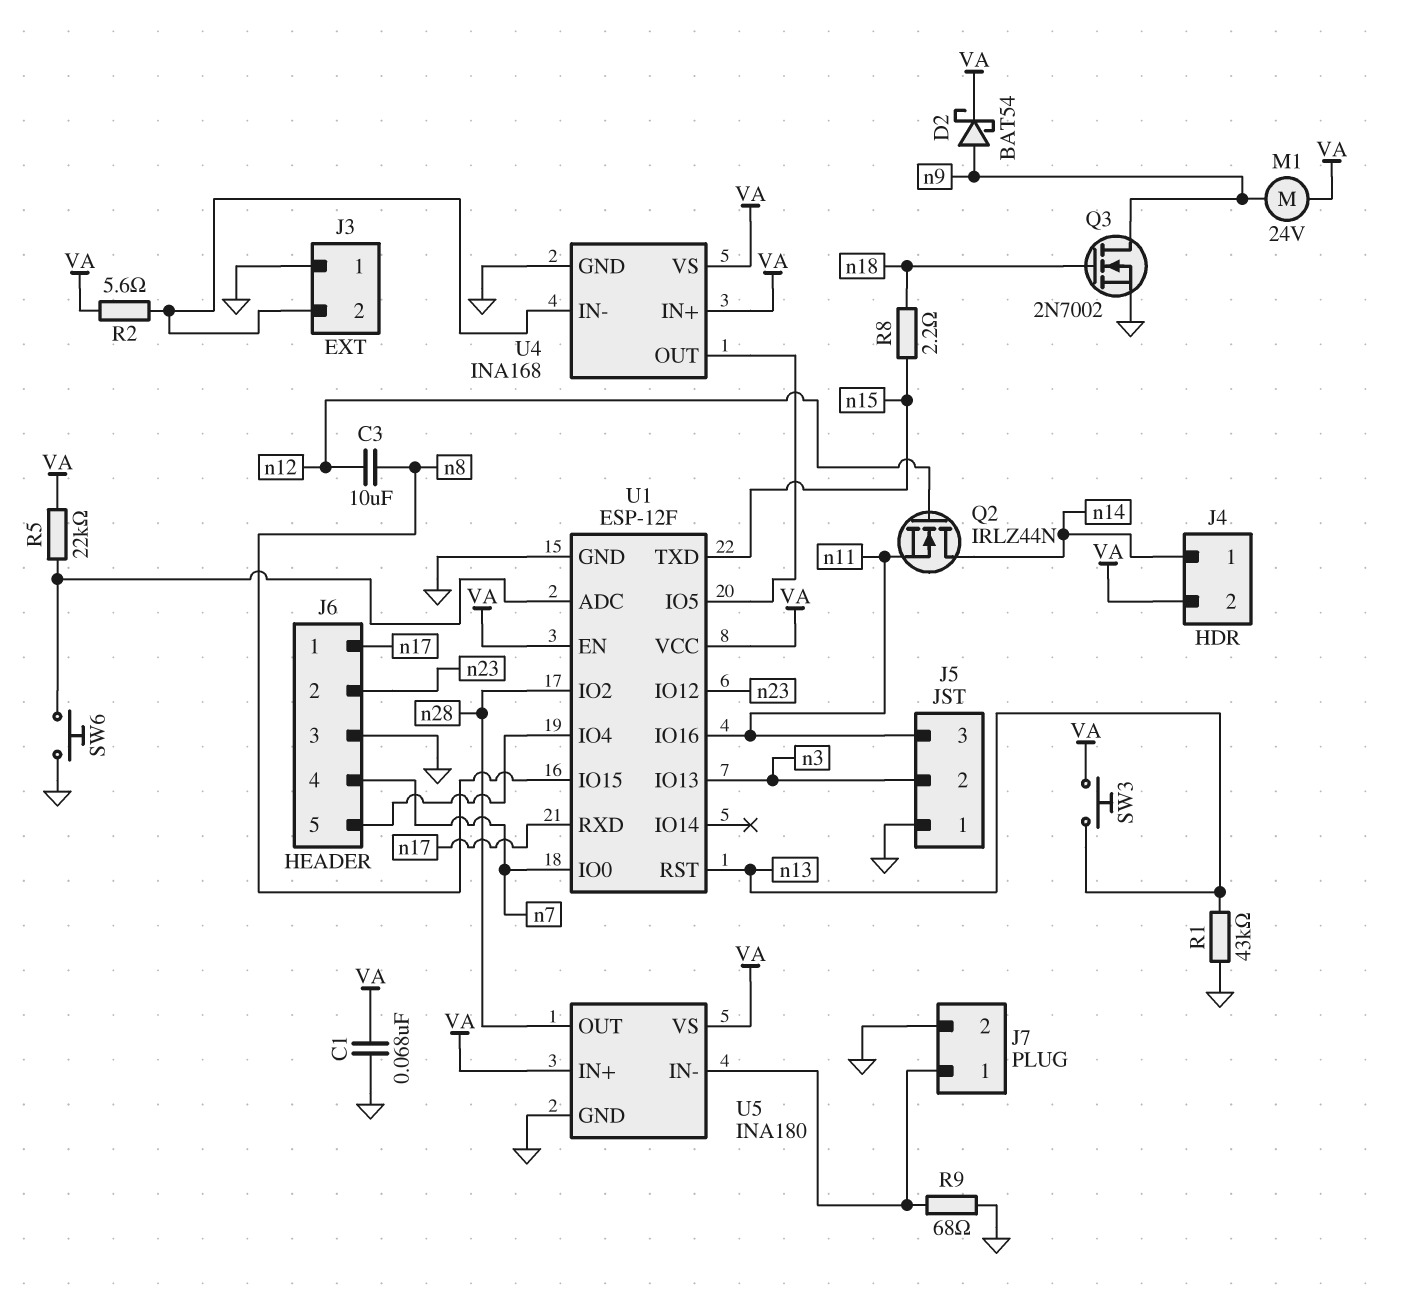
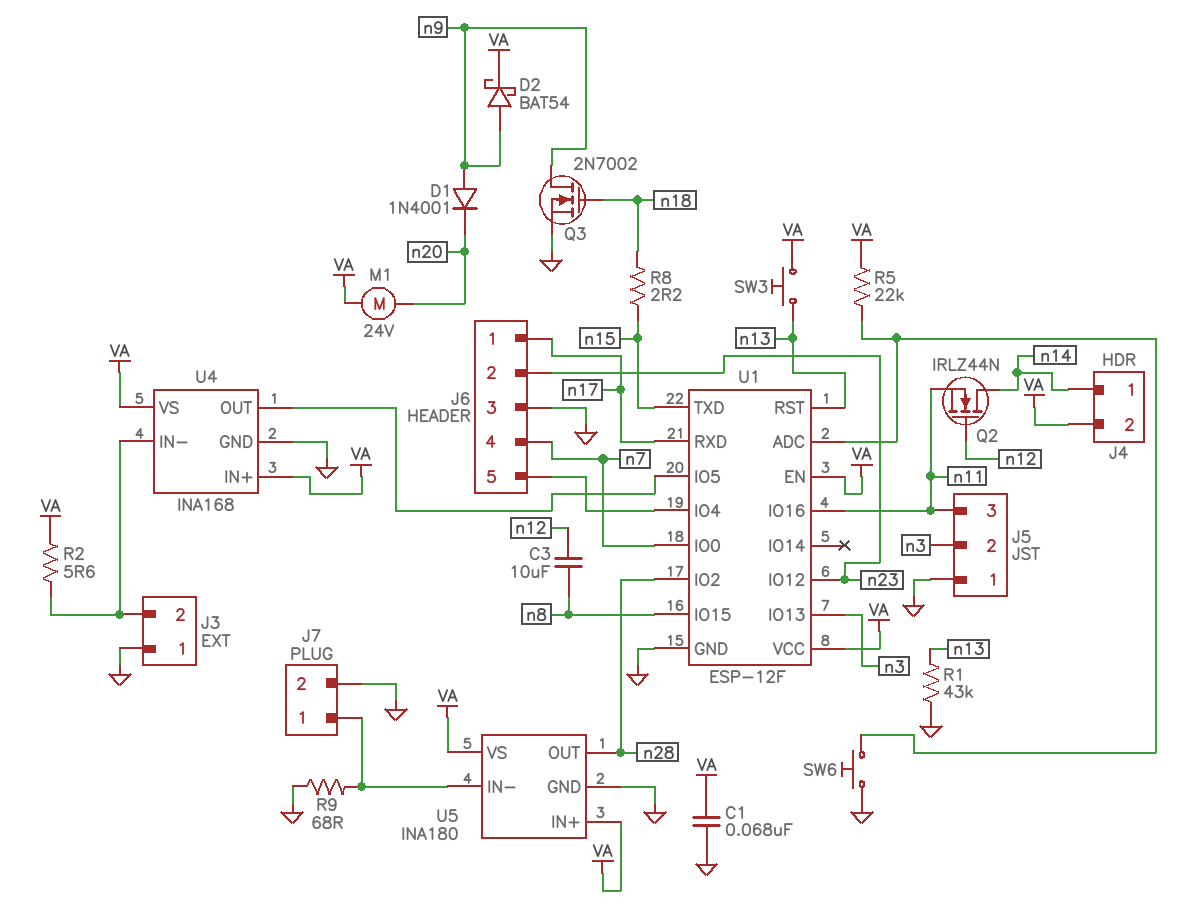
D1: none -> diode 1N4001 (A n9, K n20)
M1: motor 24V (VA, n9) -> motor 24V (VA, n20)

